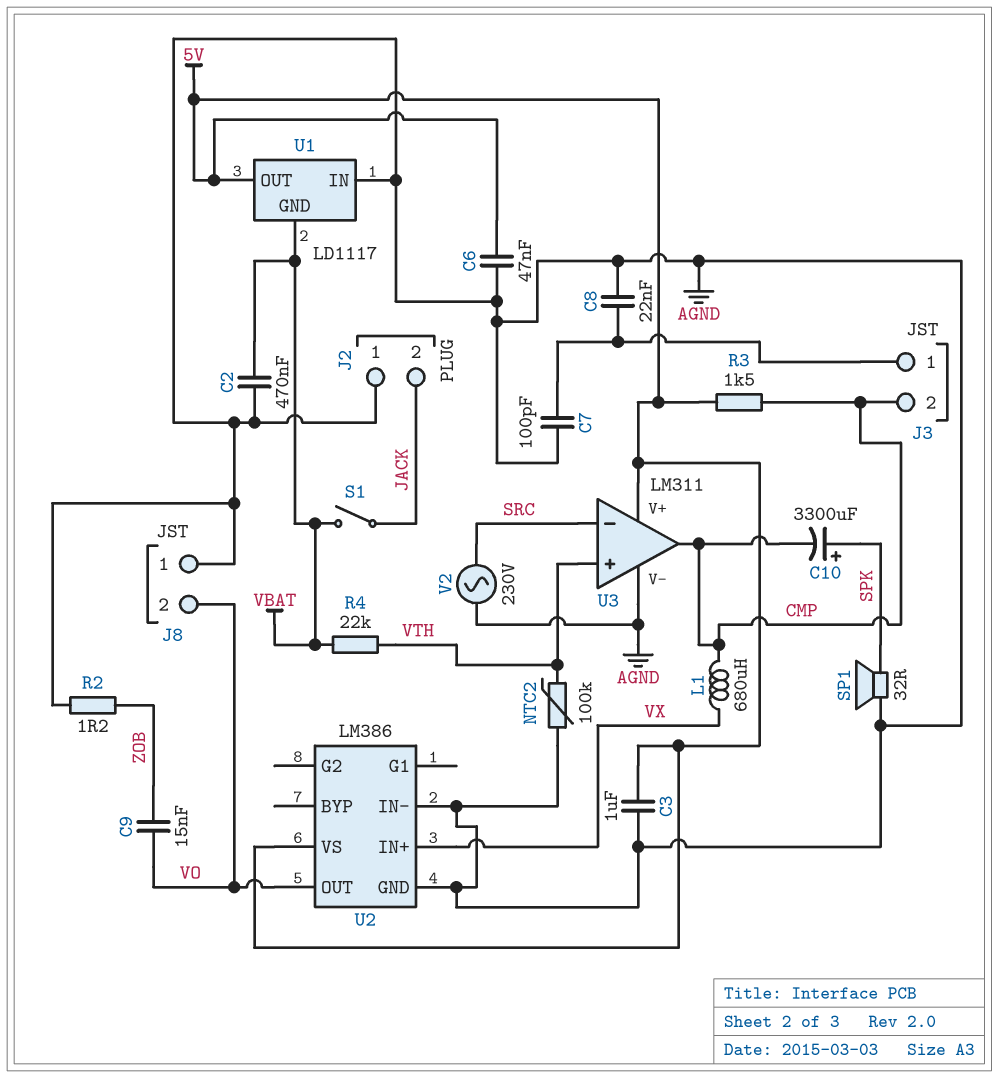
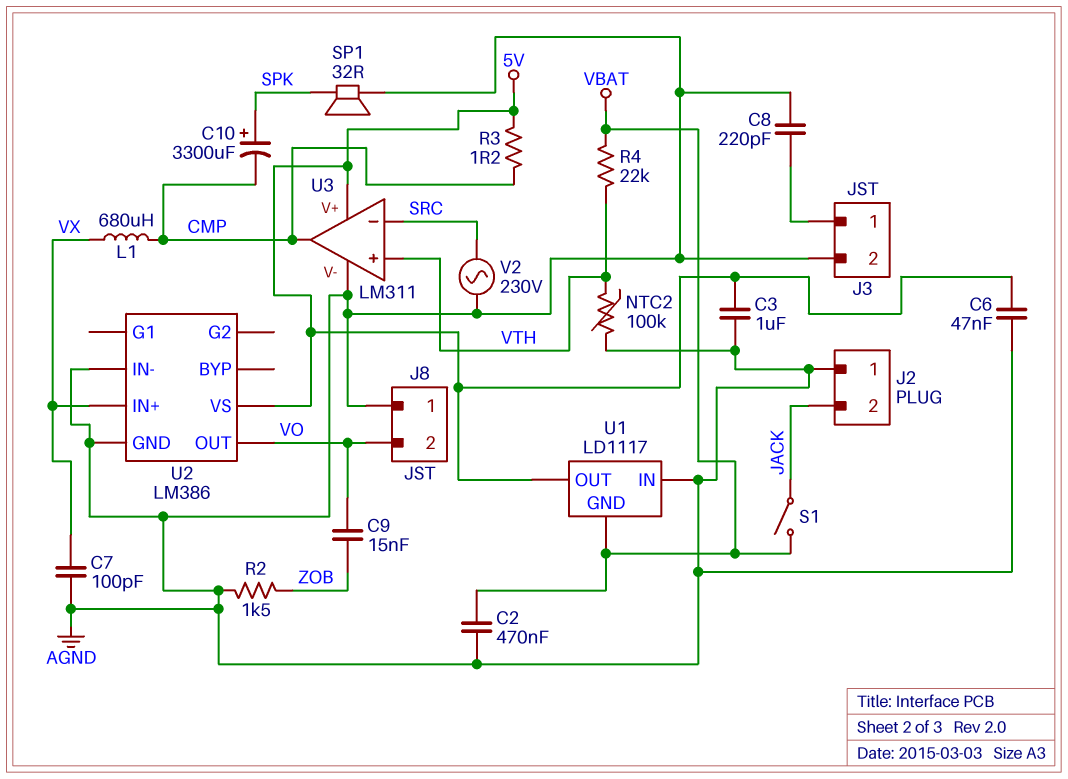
C7: 100pF (AGND, J3/1) -> 100pF (AGND, VX)
C8: 22nF (AGND, J3/1) -> 220pF (AGND, J3/1)
J3 pin 2: CMP -> AGND
R2: 1.2 (AGND, ZOB) -> 1.5k (AGND, ZOB)
R3: 1.5k (5V, CMP) -> 1.2 (5V, CMP)

